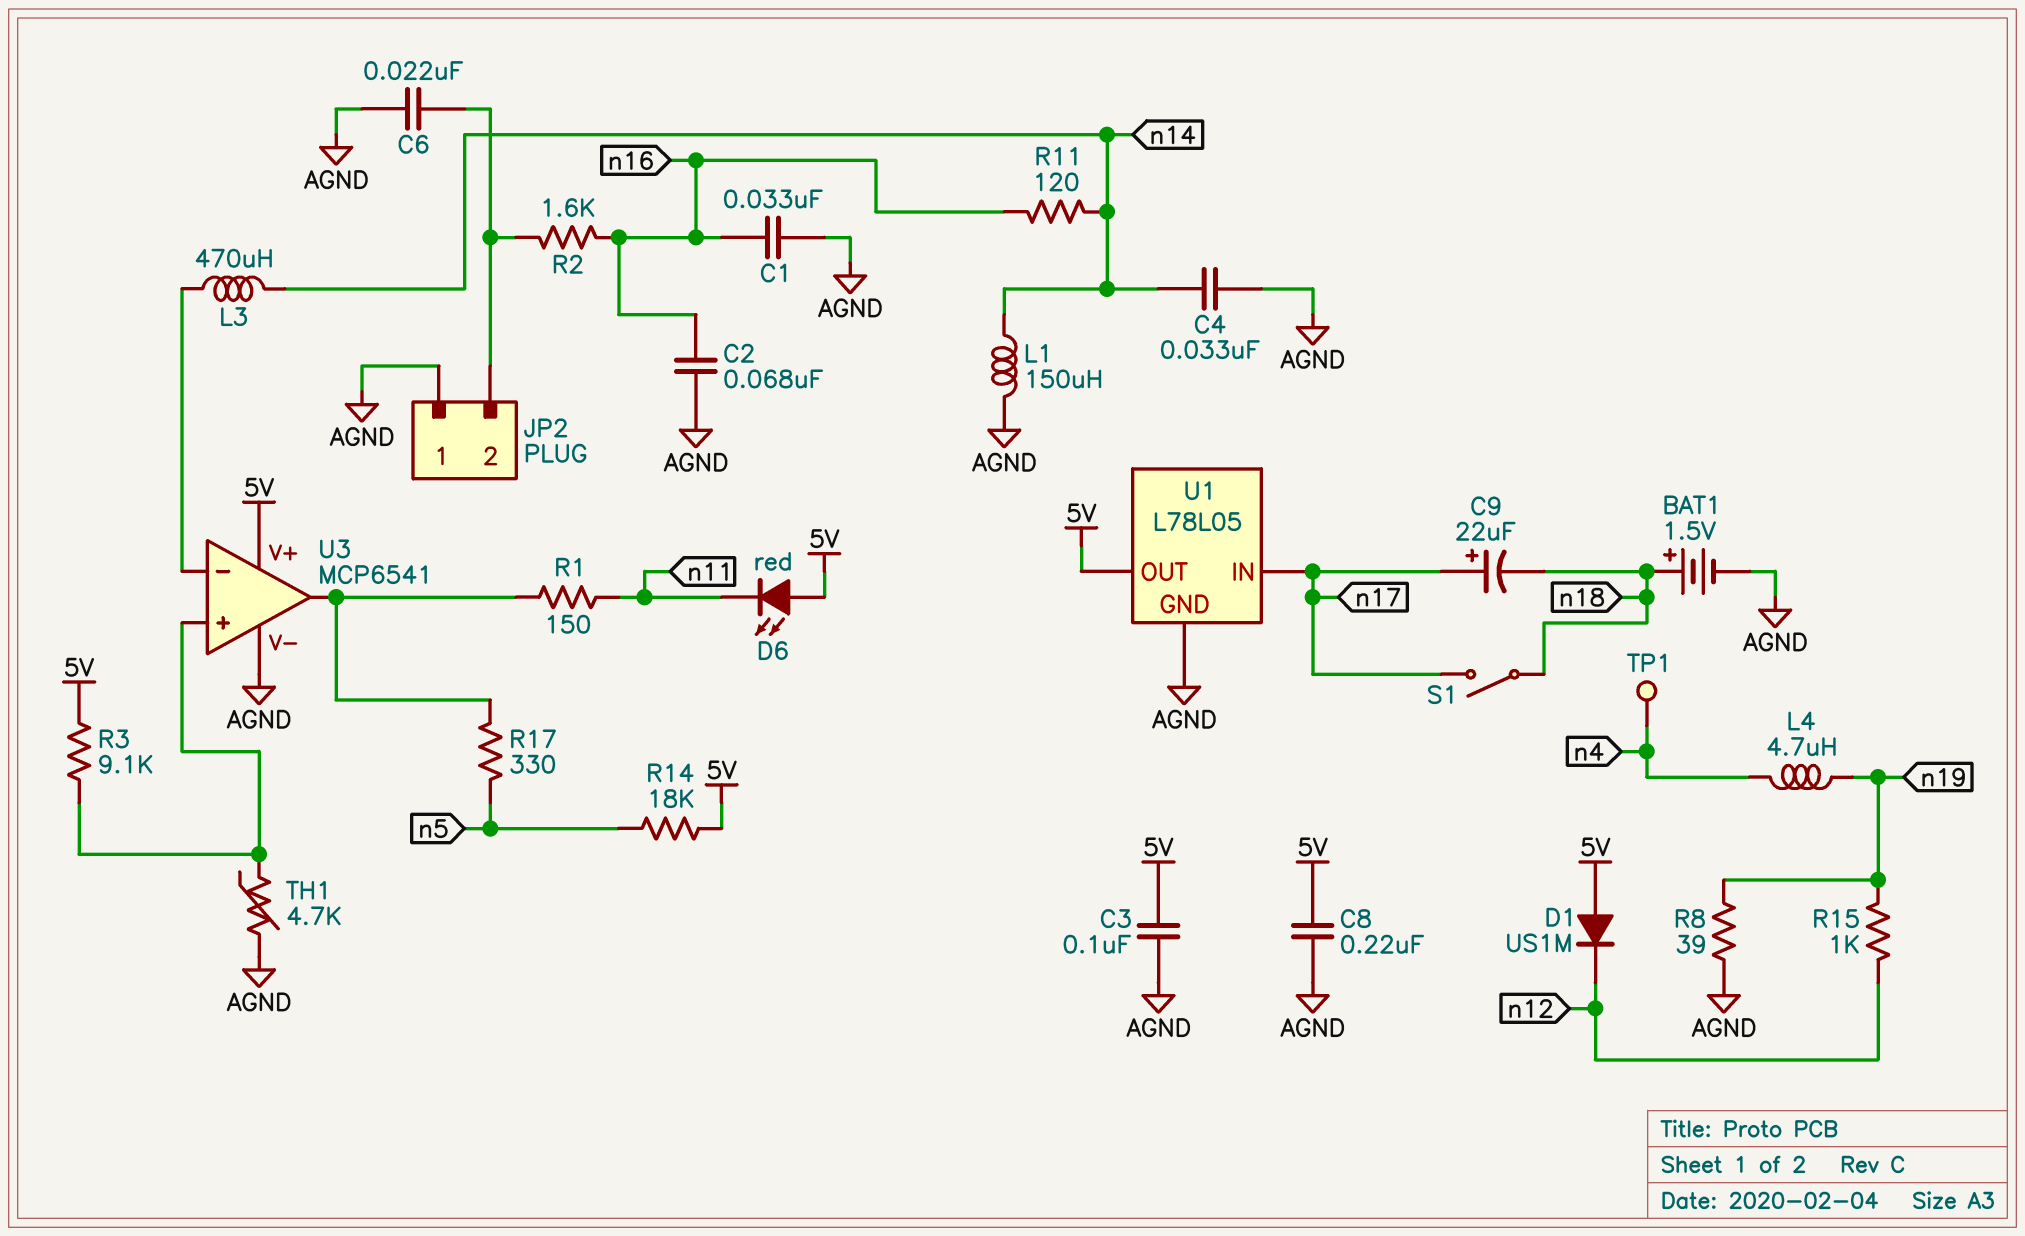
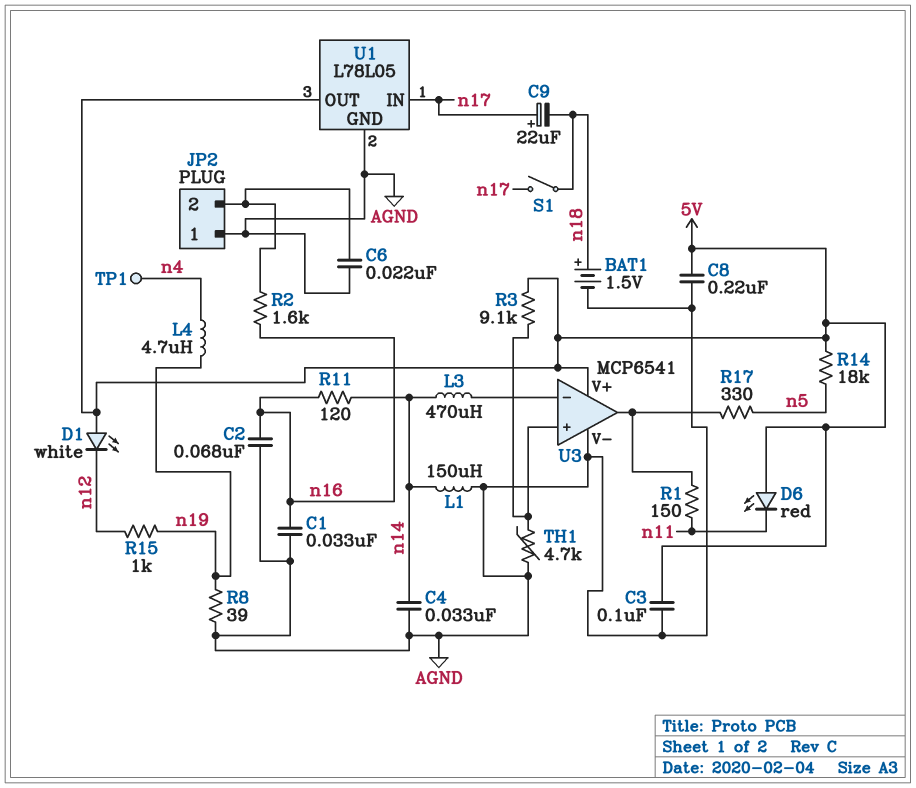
D1: diode US1M (A 5V, K n12) -> LED white (A 5V, K n12)

